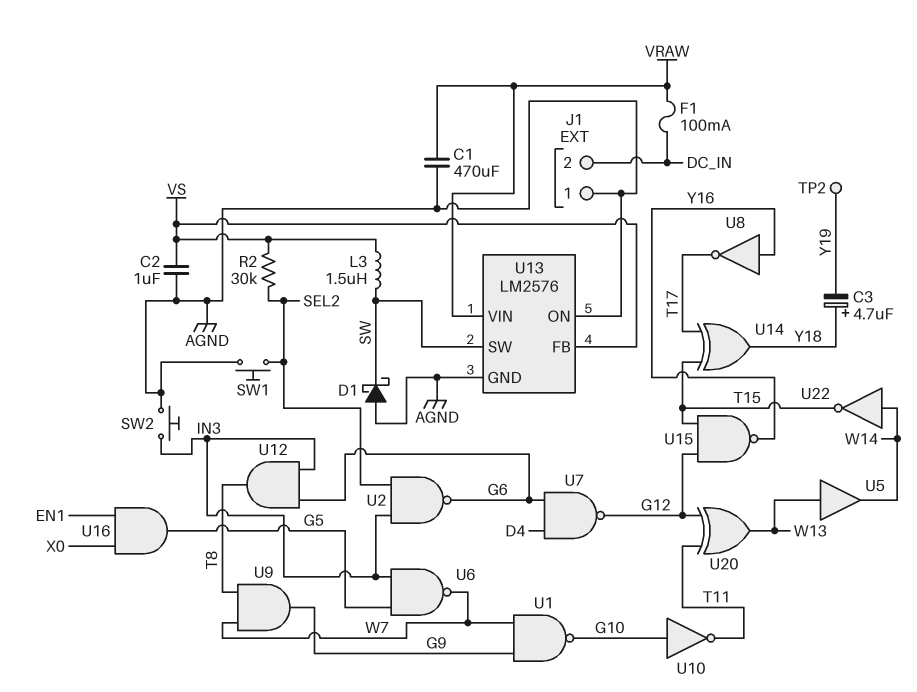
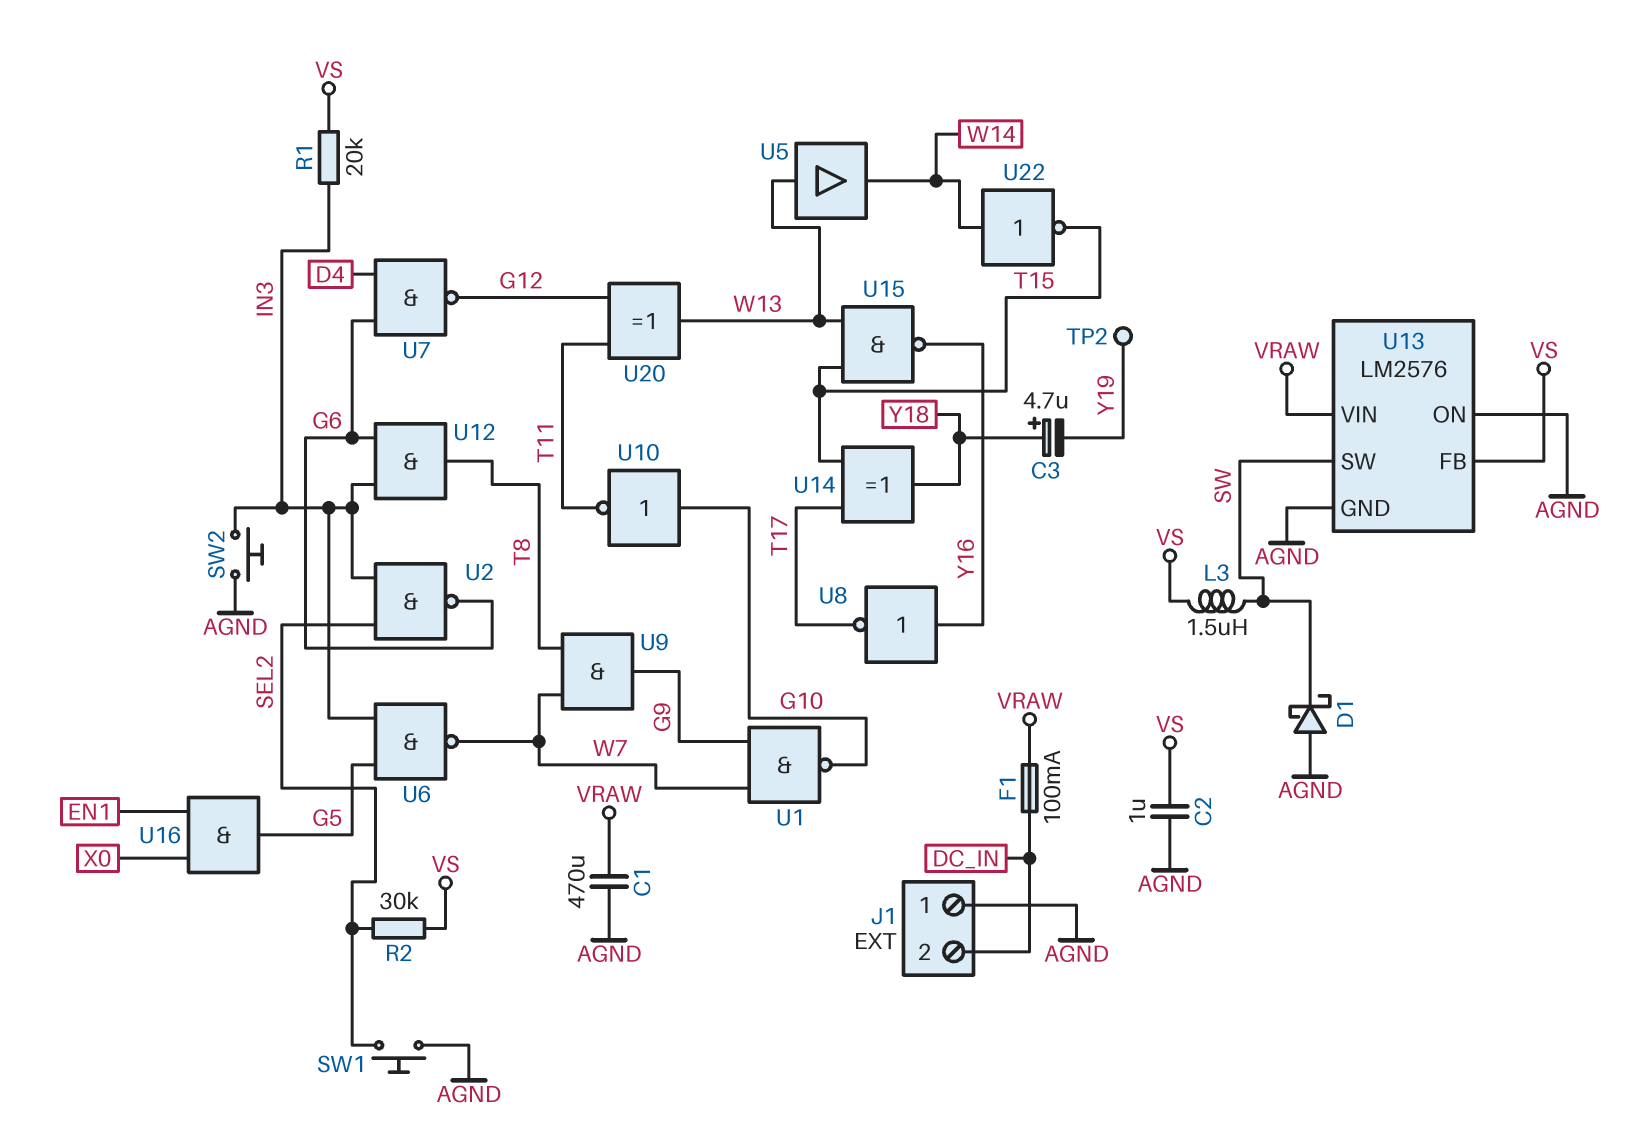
R1: none -> 20k (IN3, VS)
U15: NAND (in G12, in T15, out Y16) -> NAND (in T15, in W13, out Y16)

